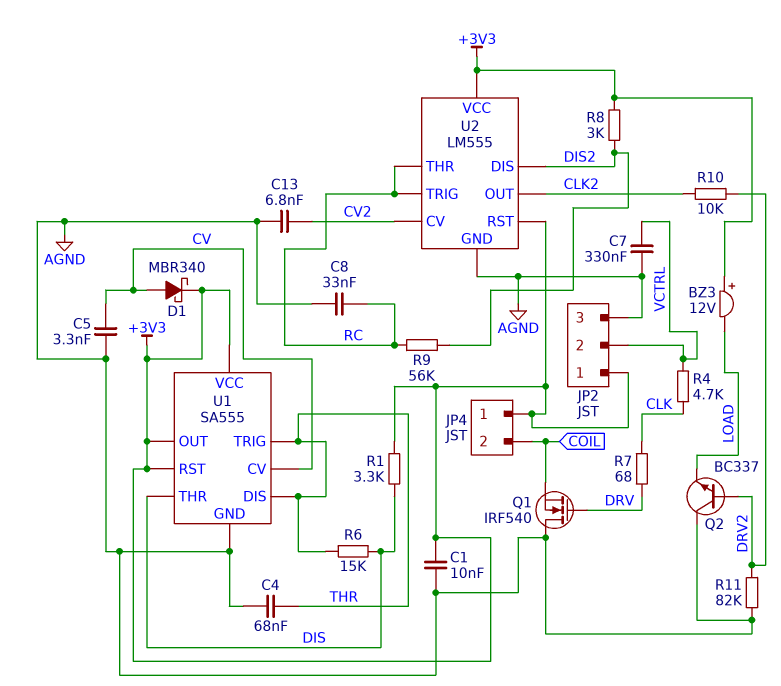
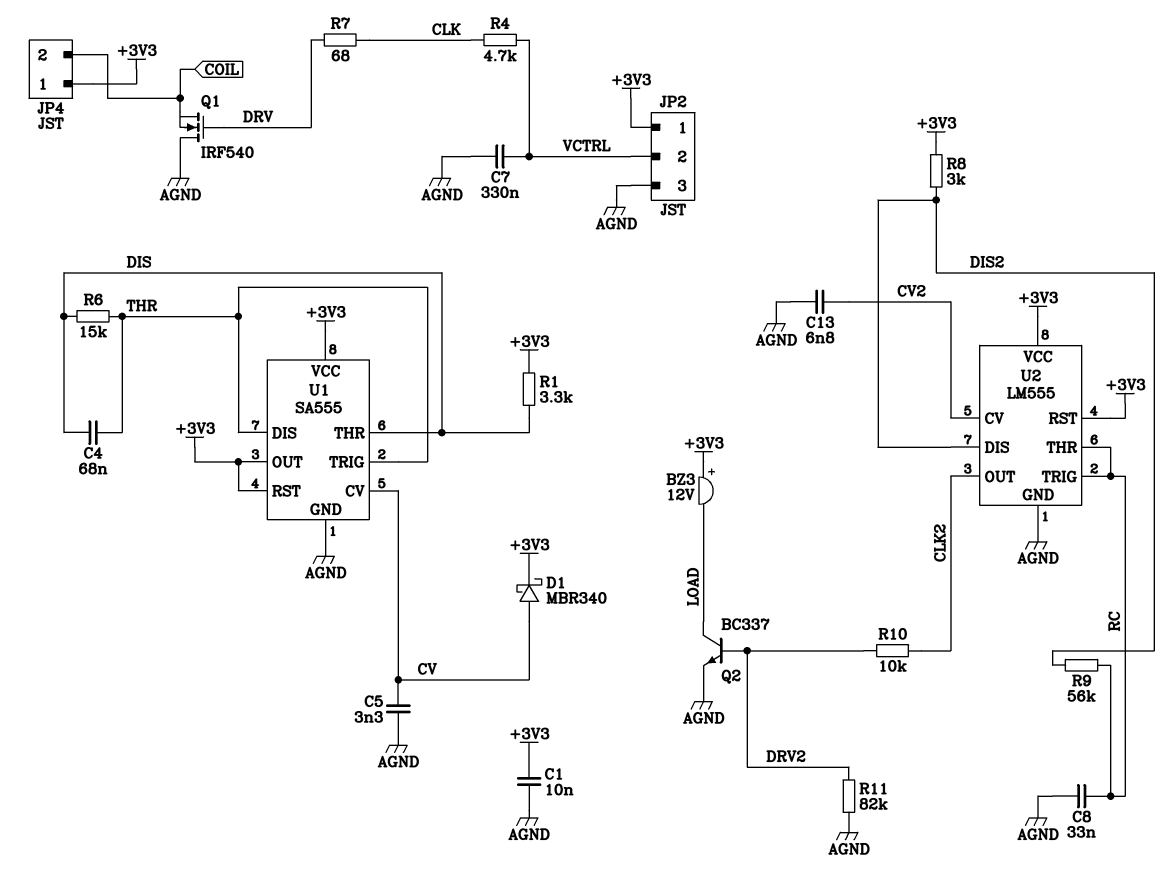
C4: 68nF (AGND, THR) -> 68nF (DIS, THR)
Q2: NPN BC337 (B DRV2, C AGND, E LOAD) -> NPN BC337 (B DRV2, C LOAD, E AGND)

